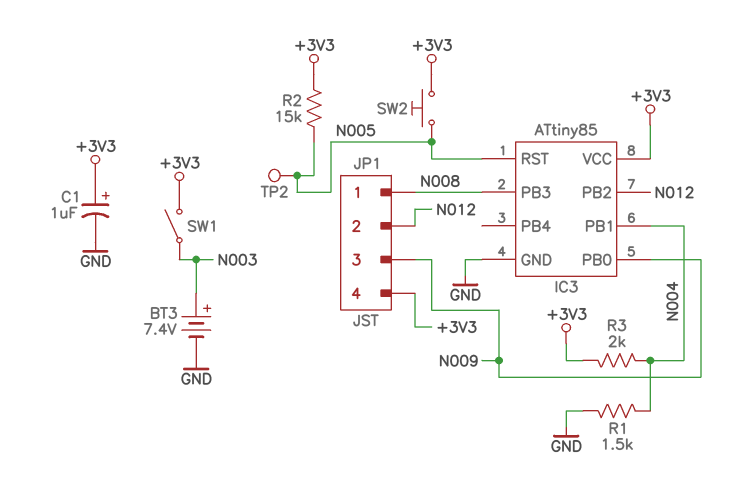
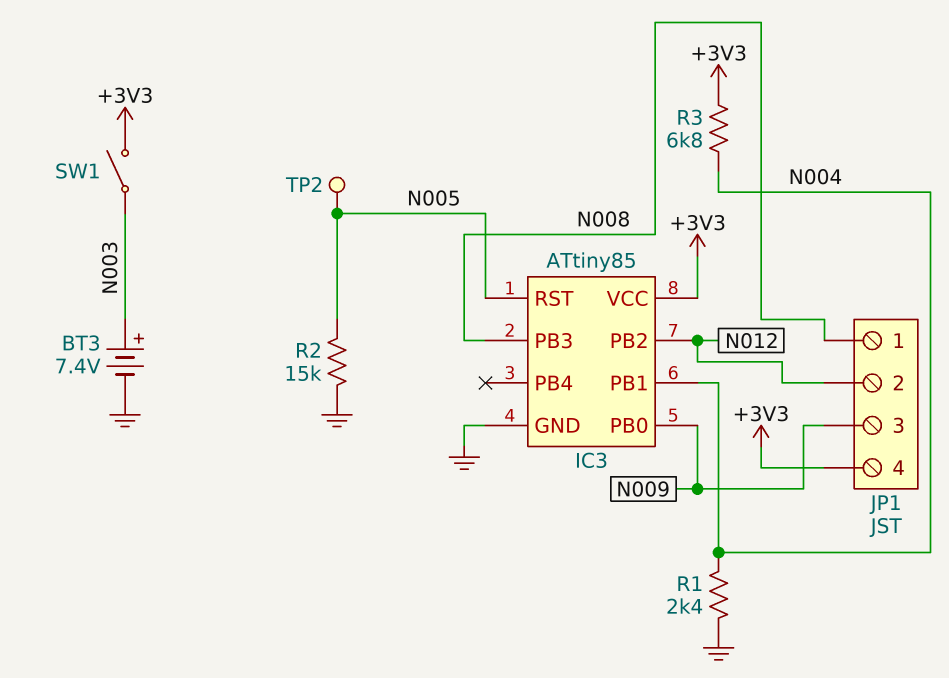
C1: 1uF (plus +3V3, minus GND) -> none
R1: 1.5k (GND, N004) -> 2.4k (GND, N004)
R2: 15k (+3V3, N005) -> 15k (GND, N005)
R3: 2k (+3V3, N004) -> 6.8k (+3V3, N004)
SW2: button (+3V3, N005) -> none

